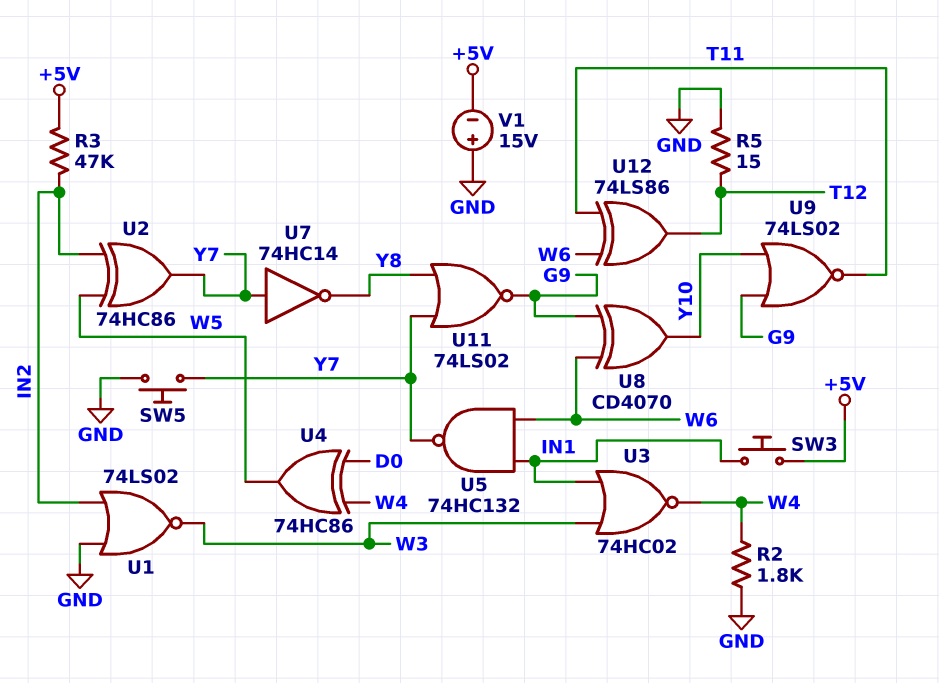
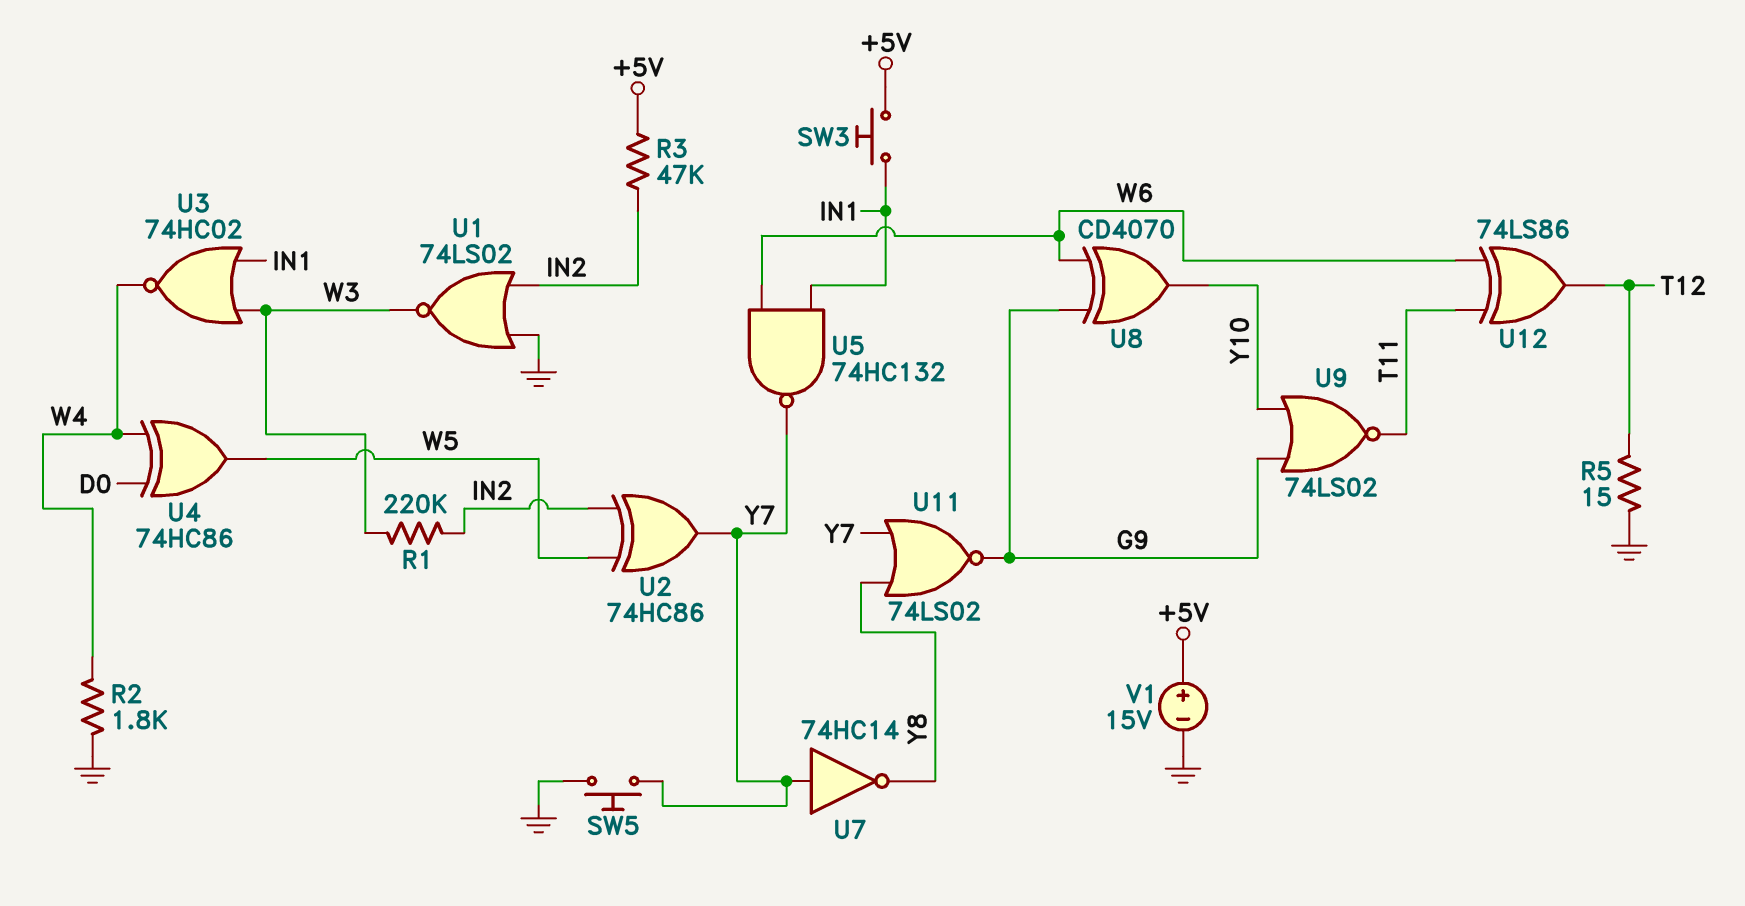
R1: none -> 220k (IN2, W3)
V1: 15V (plus GND, minus +5V) -> 15V (plus +5V, minus GND)

